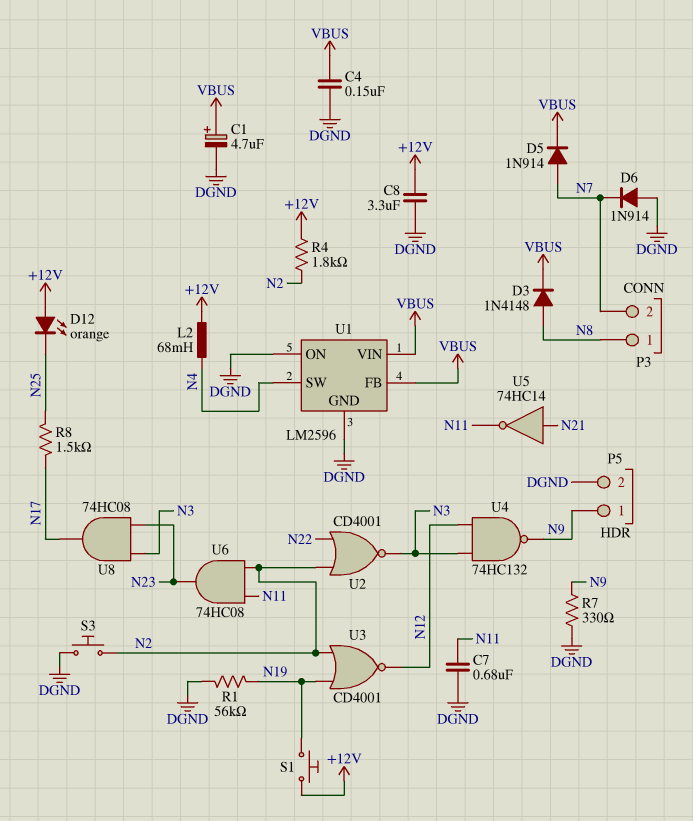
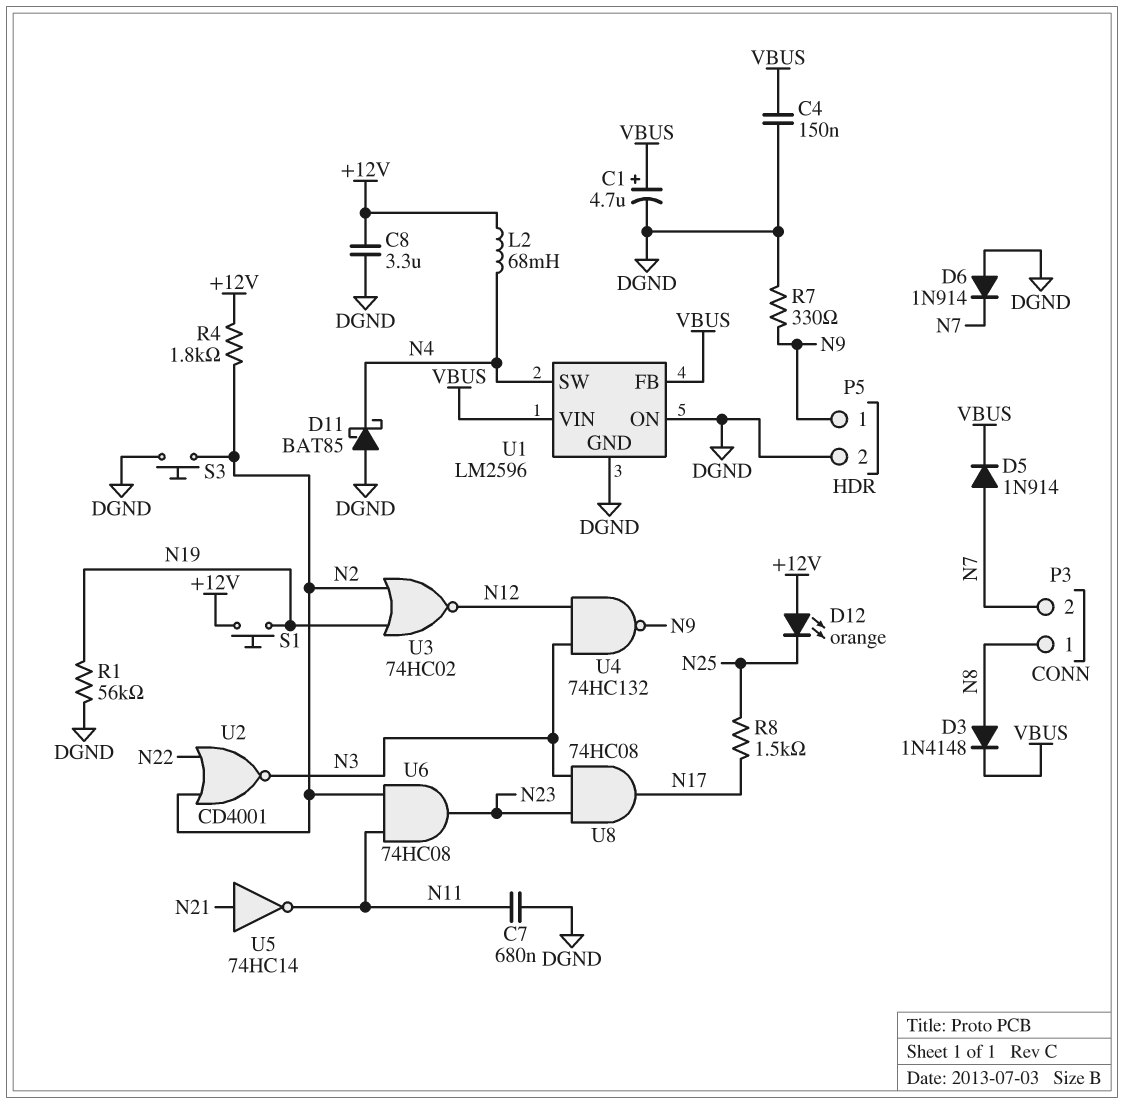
D11: none -> schottky BAT85 (A DGND, K N4)
U3: NOR CD4001 (in N2, in N19, out N12) -> NOR 74HC02 (in N2, in N19, out N12)

